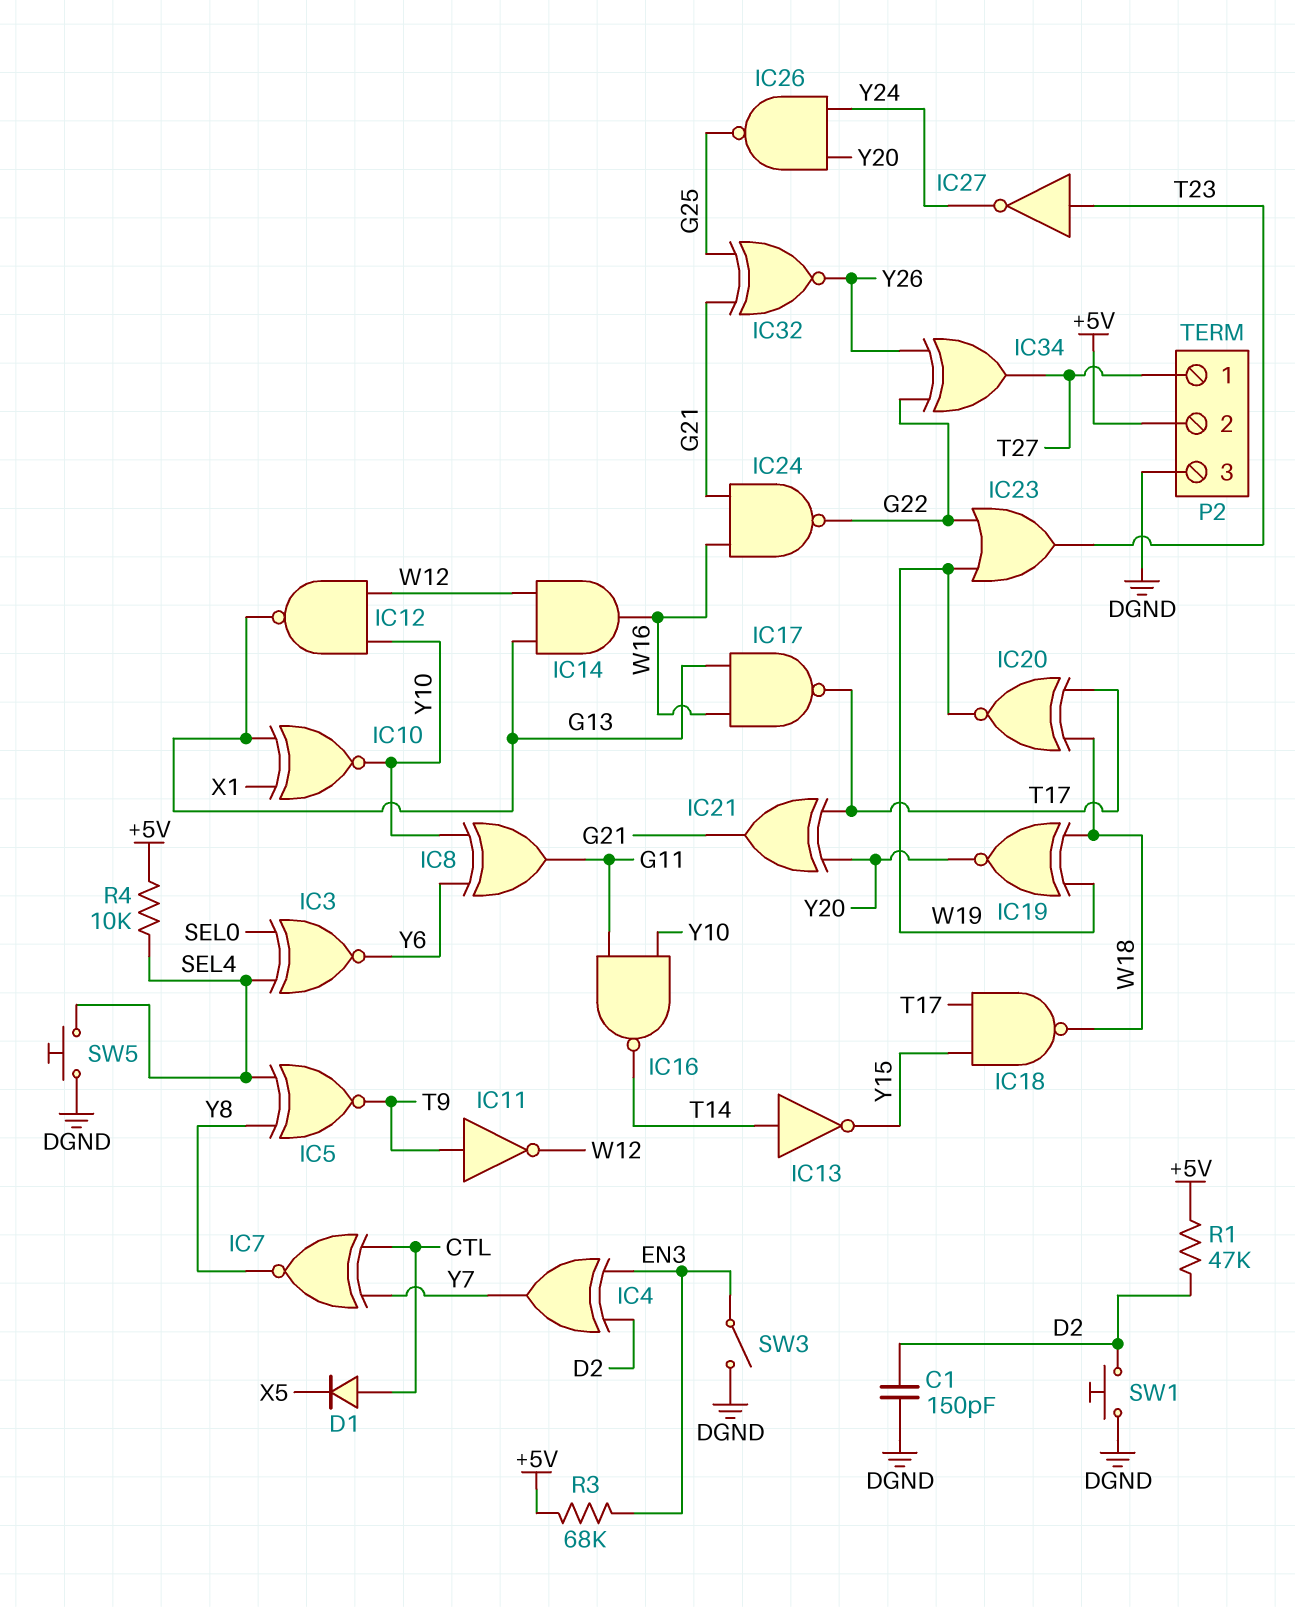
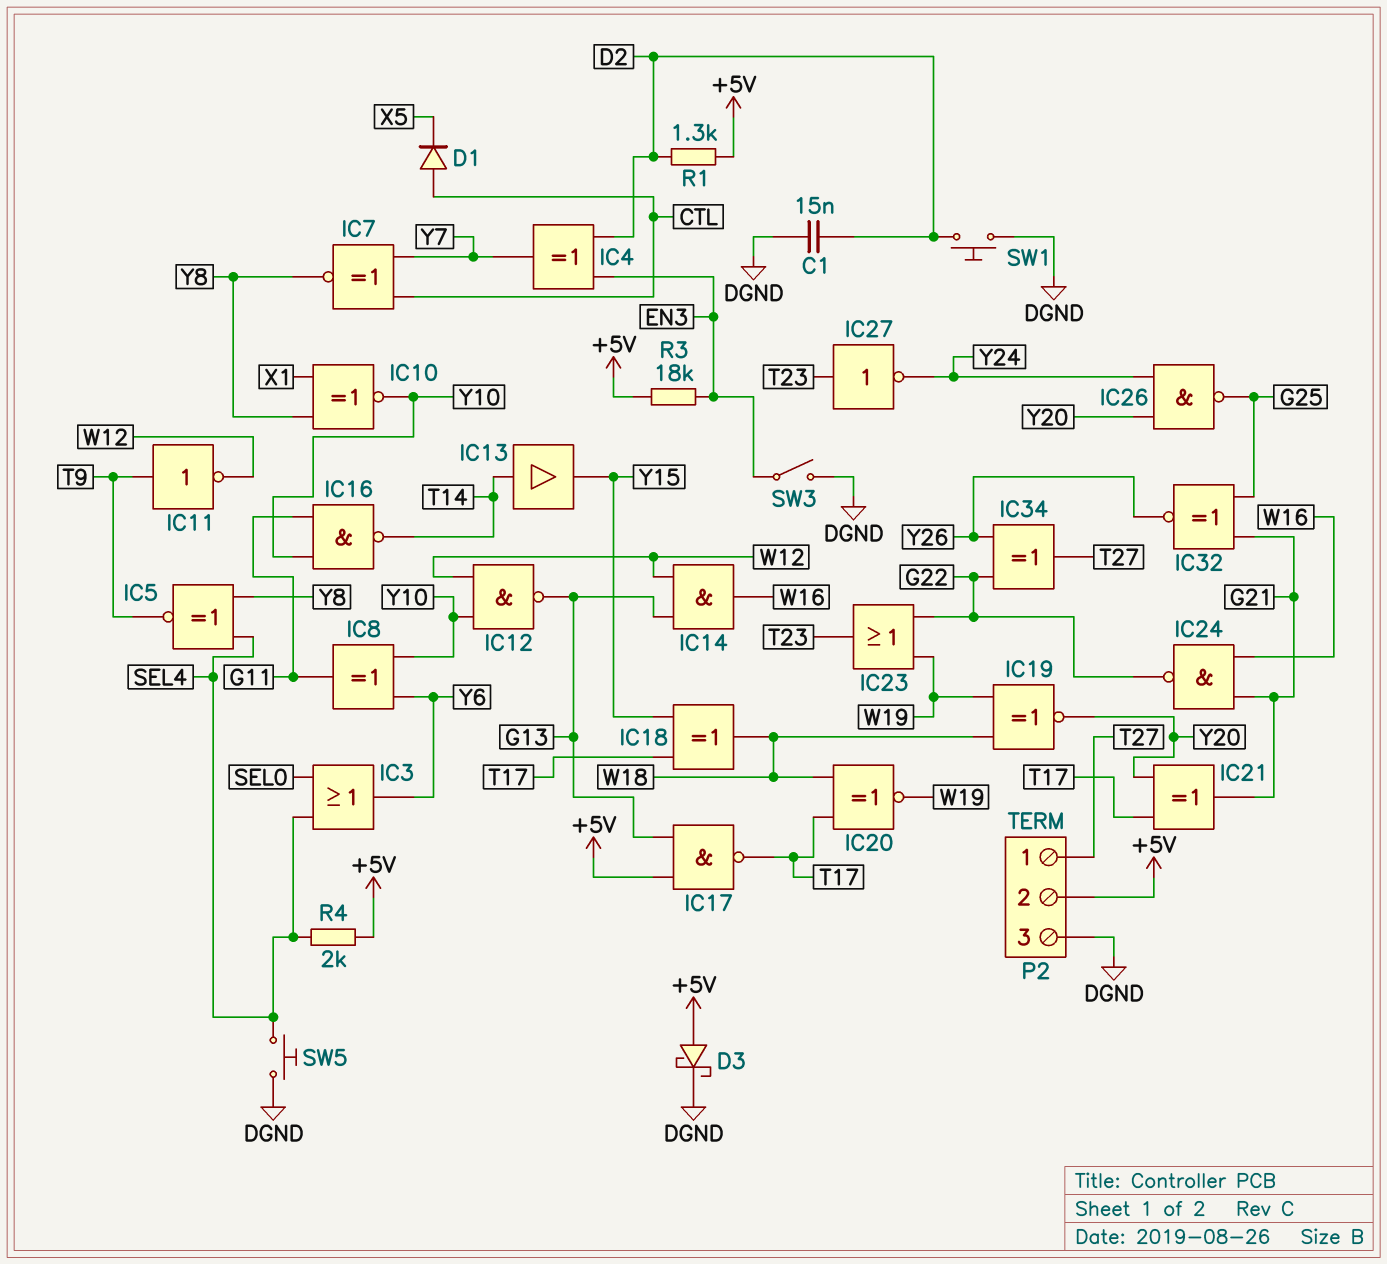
C1: 150pF (D2, DGND) -> 15nF (D2, DGND)
D3: none -> schottky (A +5V, K DGND)
IC3: XNOR (in SEL0, in SEL4, out Y6) -> OR (in SEL0, in SEL4, out Y6)
IC10: XNOR (in G13, in X1, out Y10) -> XNOR (in X1, in Y8, out Y10)
IC13: NOT (in T14, out Y15) -> buffer (in T14, out Y15)
IC17: NAND (in G13, in W16, out T17) -> NAND (in +5V, in G13, out T17)
IC18: NAND (in T17, in Y15, out W18) -> XOR (in T17, in Y15, out W18)
R1: 47k (+5V, D2) -> 1.3k (+5V, D2)
R3: 68k (+5V, EN3) -> 18k (+5V, EN3)
R4: 10k (+5V, SEL4) -> 2k (+5V, SEL4)

